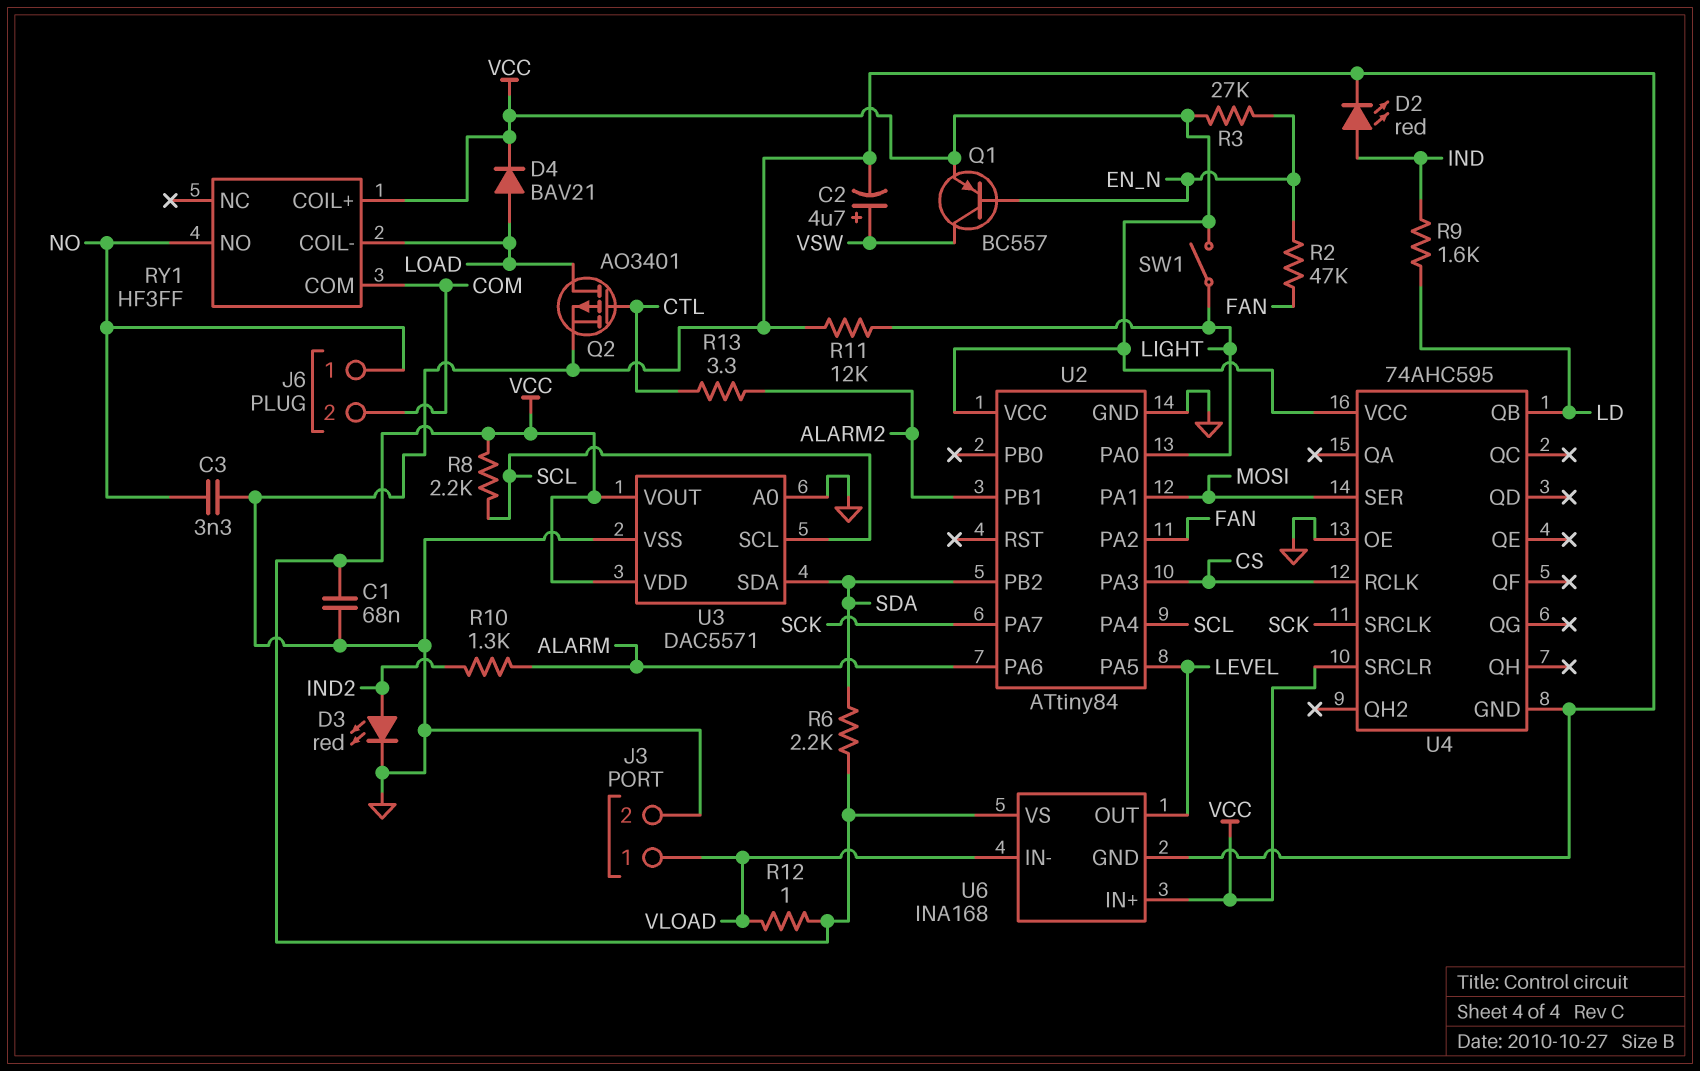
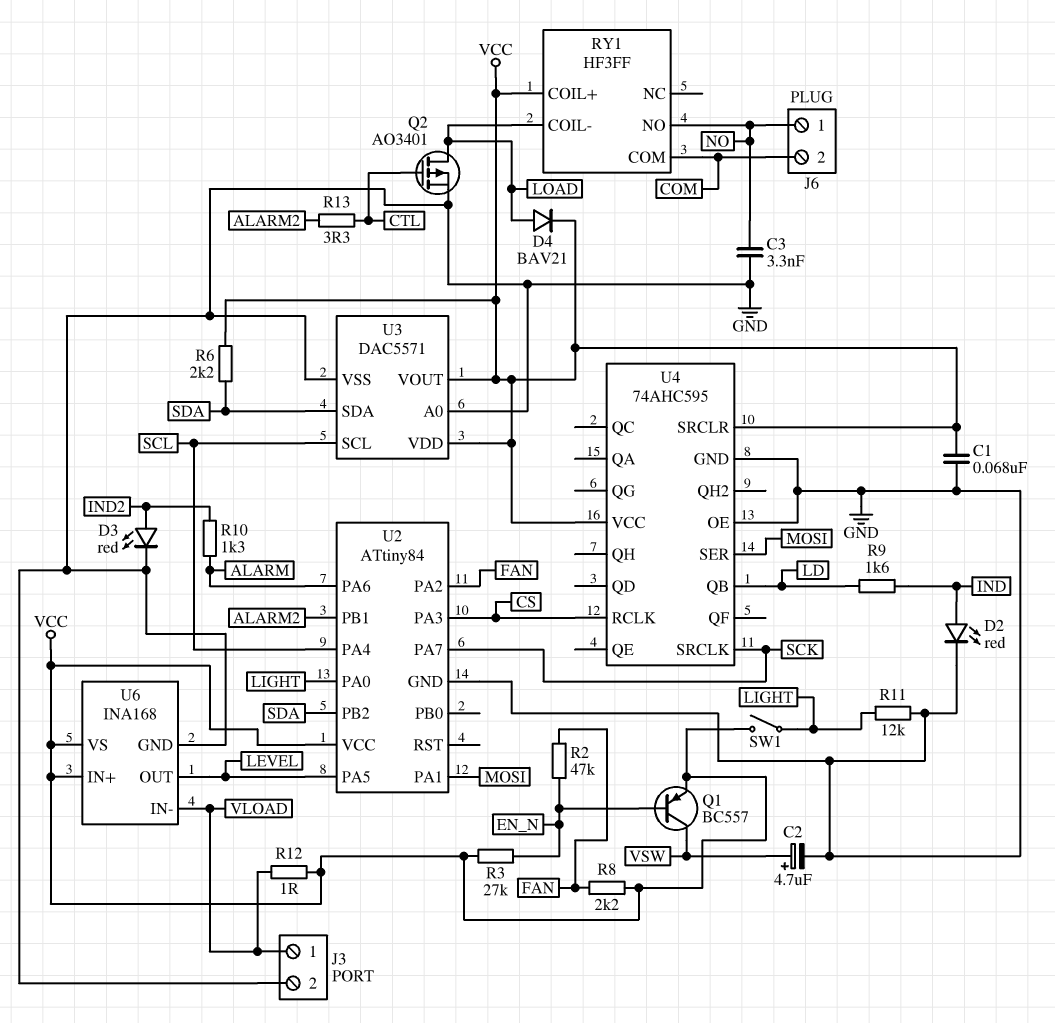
R8: 2.2k (SCL, VCC) -> 2.2k (FAN, VCC)

